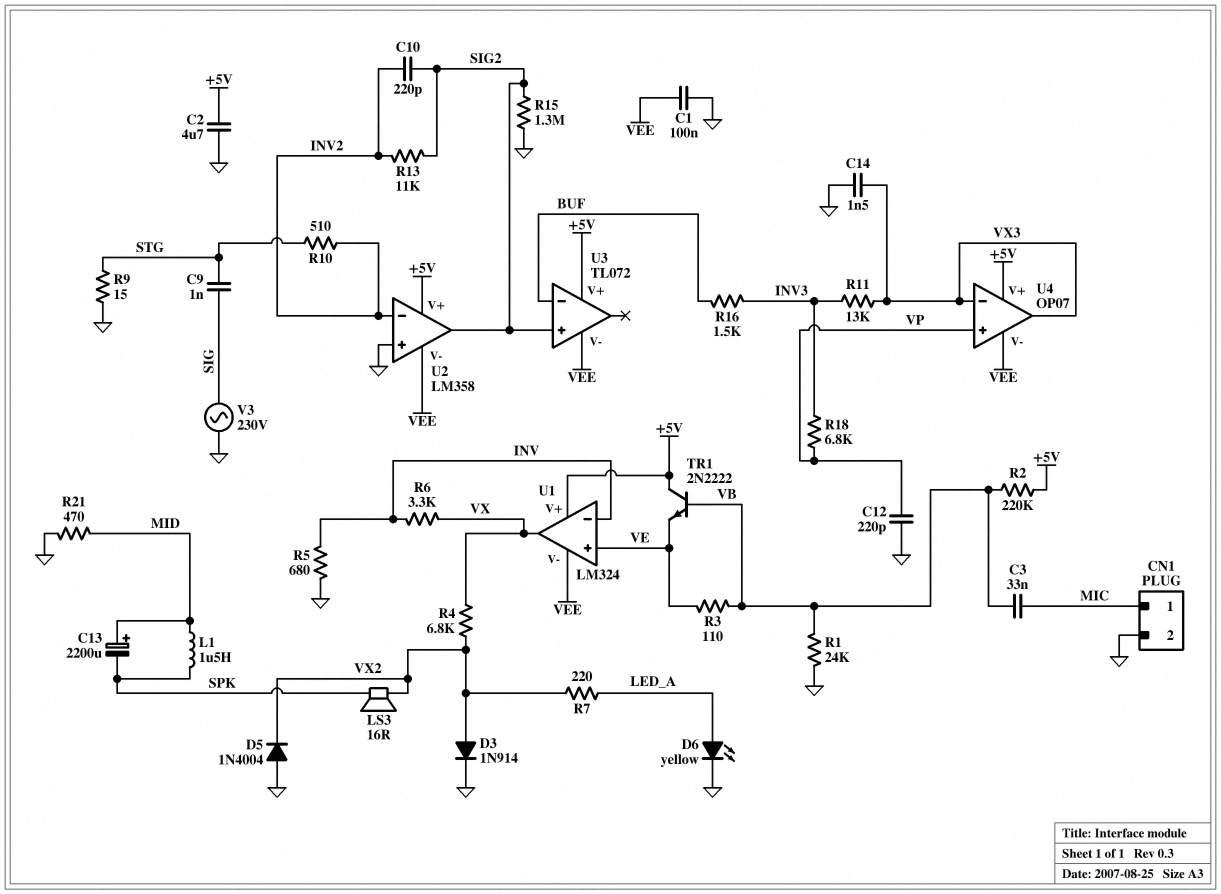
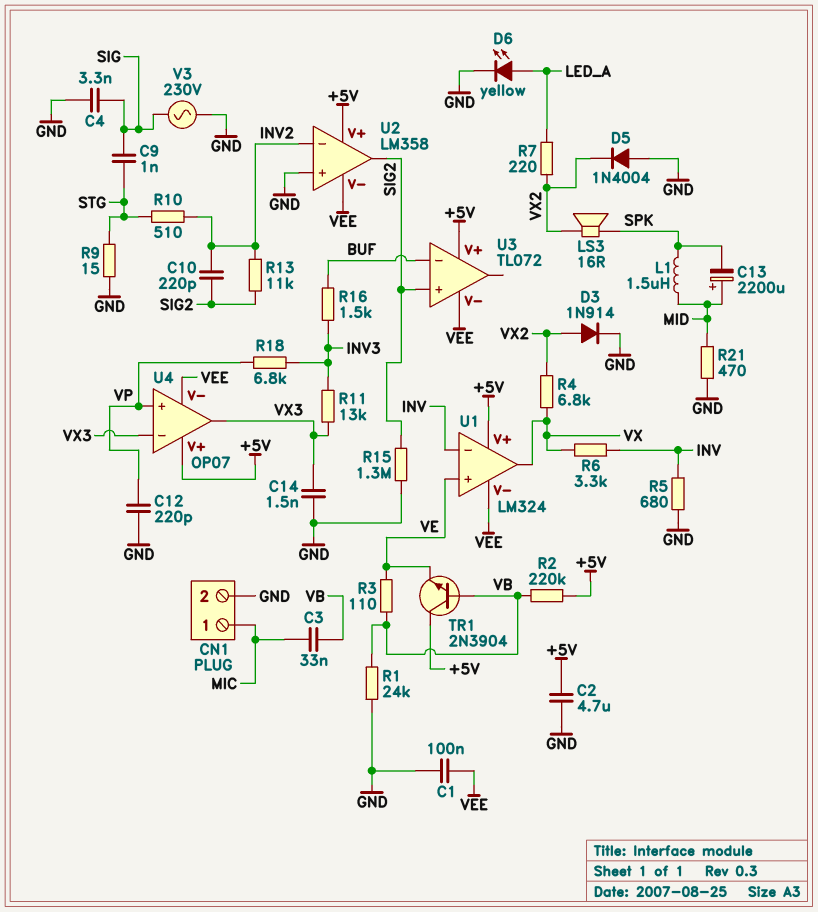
C4: none -> 3.3nF (GND, SIG)
TR1: NPN 2N2222 (B VB, C +5V, E VE) -> NPN 2N3904 (B VB, C +5V, E VE)

